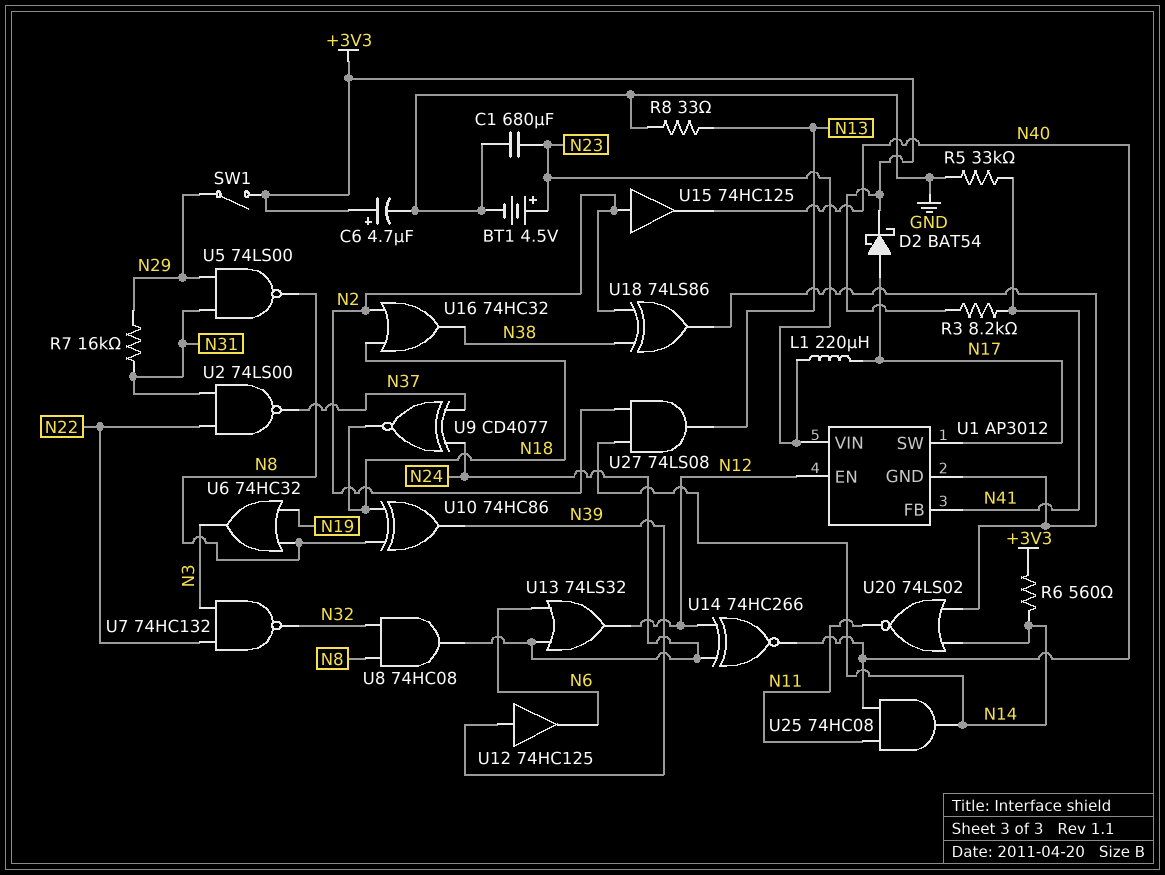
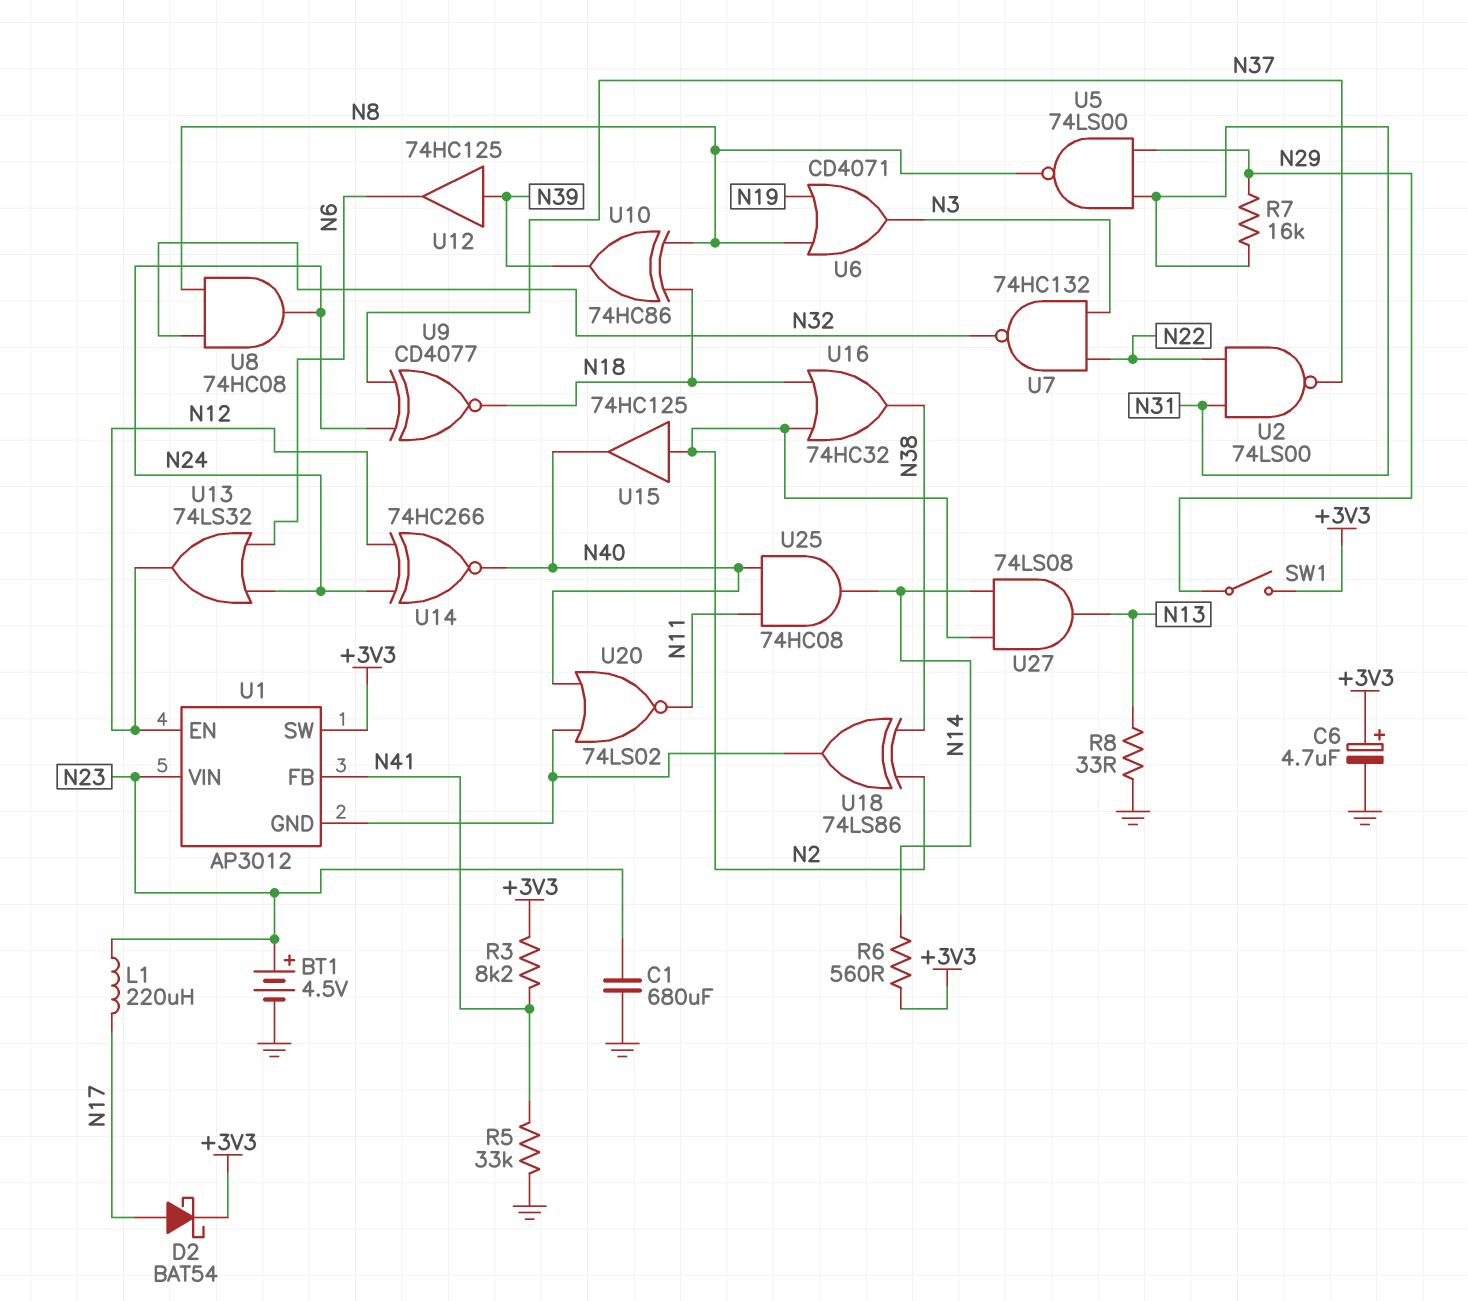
U1 pin SW: N17 -> +3V3
U6: OR 74HC32 (in N8, in N19, out N3) -> OR CD4071 (in N8, in N19, out N3)
U20: NOR 74LS02 (in N14, in U1/GND, out N11) -> NOR 74LS02 (in N40, in U1/GND, out N11)

